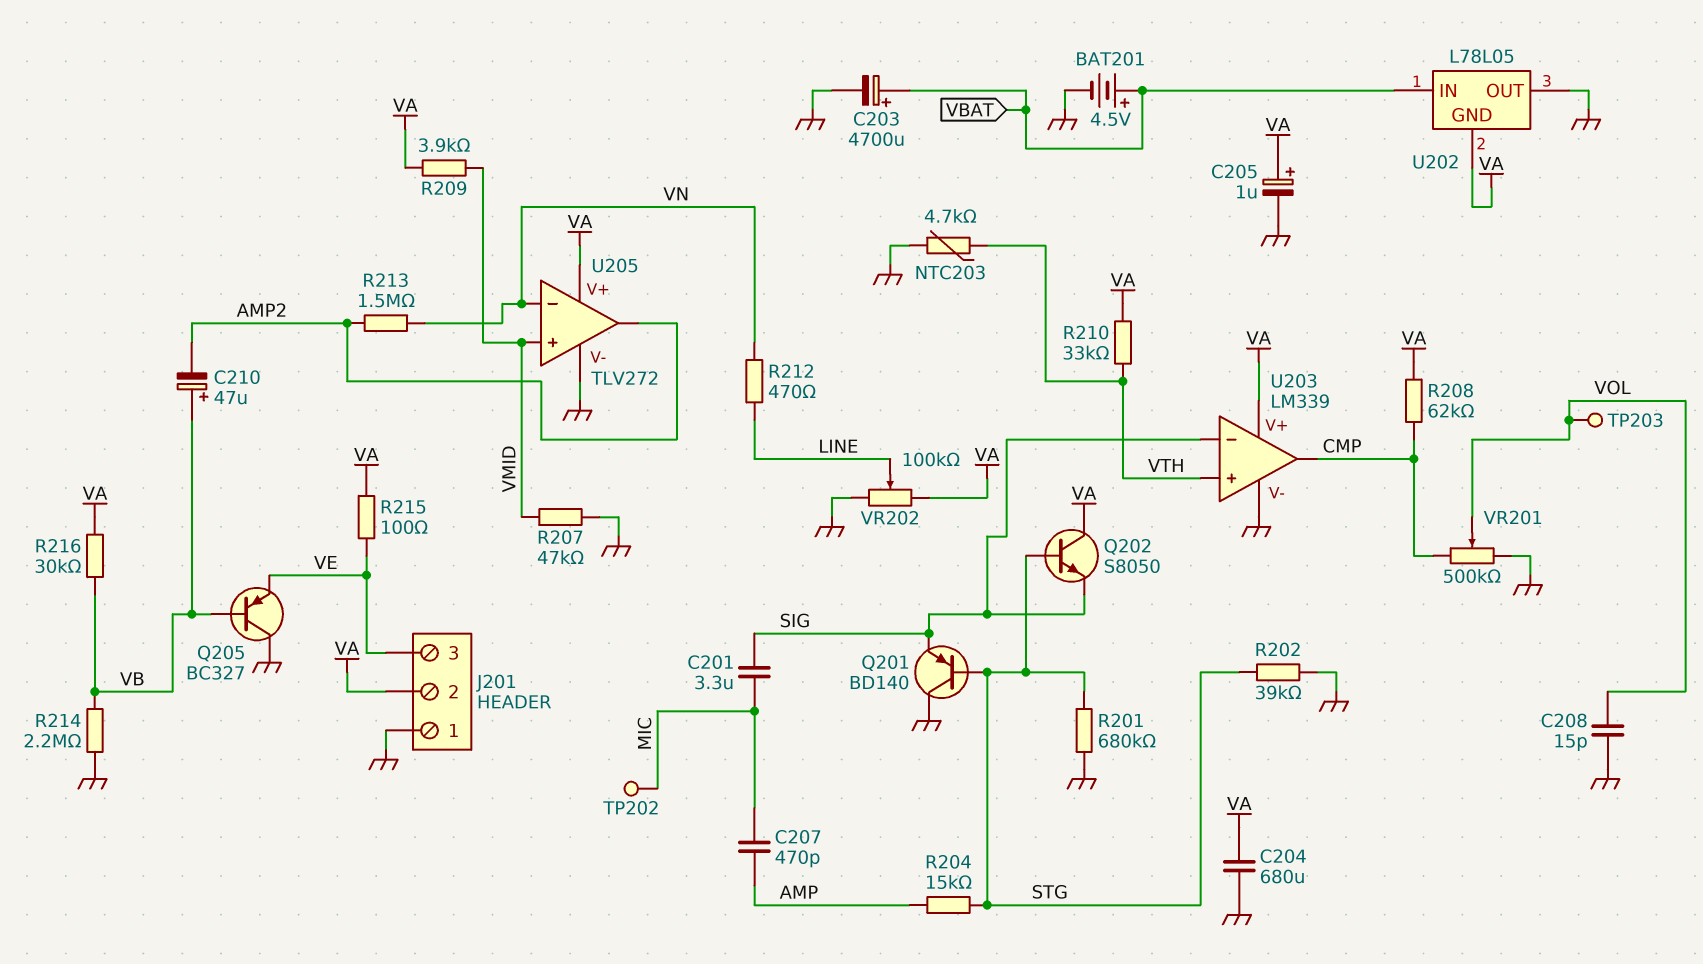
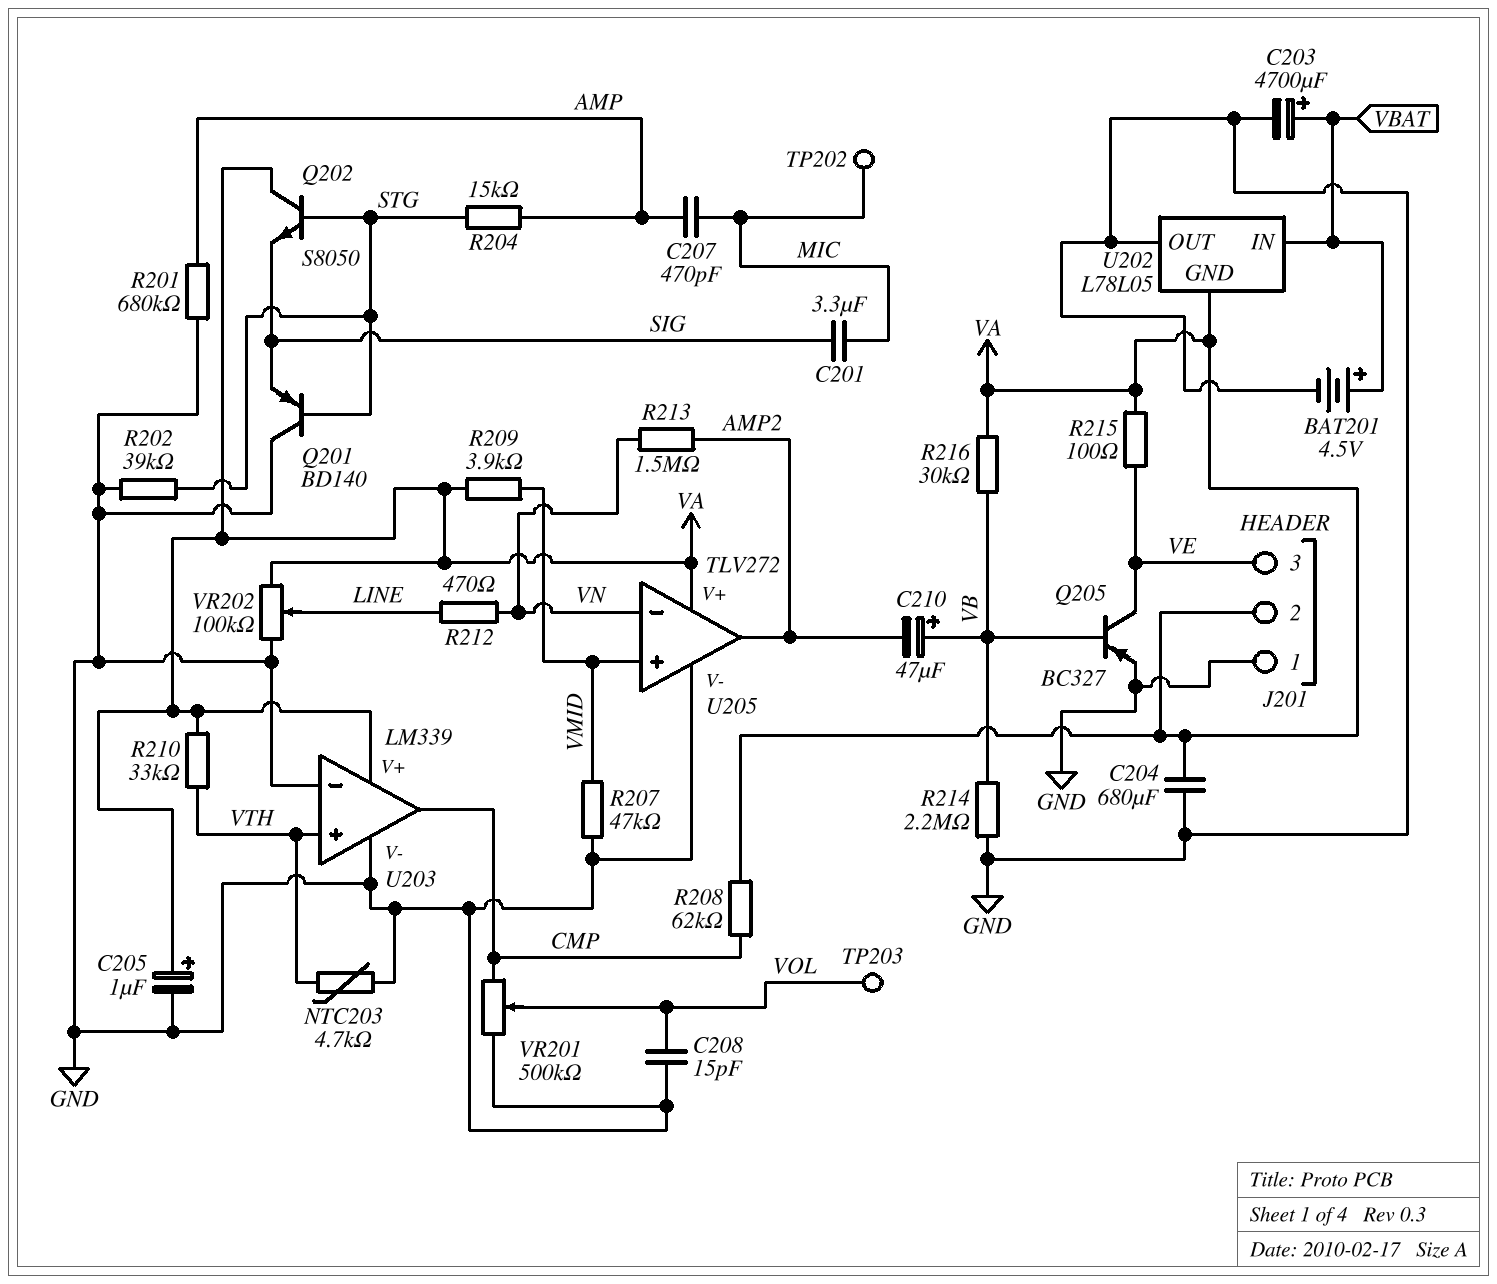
Q205: PNP BC327 (B VB, C GND, E VE) -> PNP BC327 (B VB, C VE, E GND)
R201: 680k (GND, STG) -> 680k (AMP, GND)
U203 pin in-: SIG -> GND

